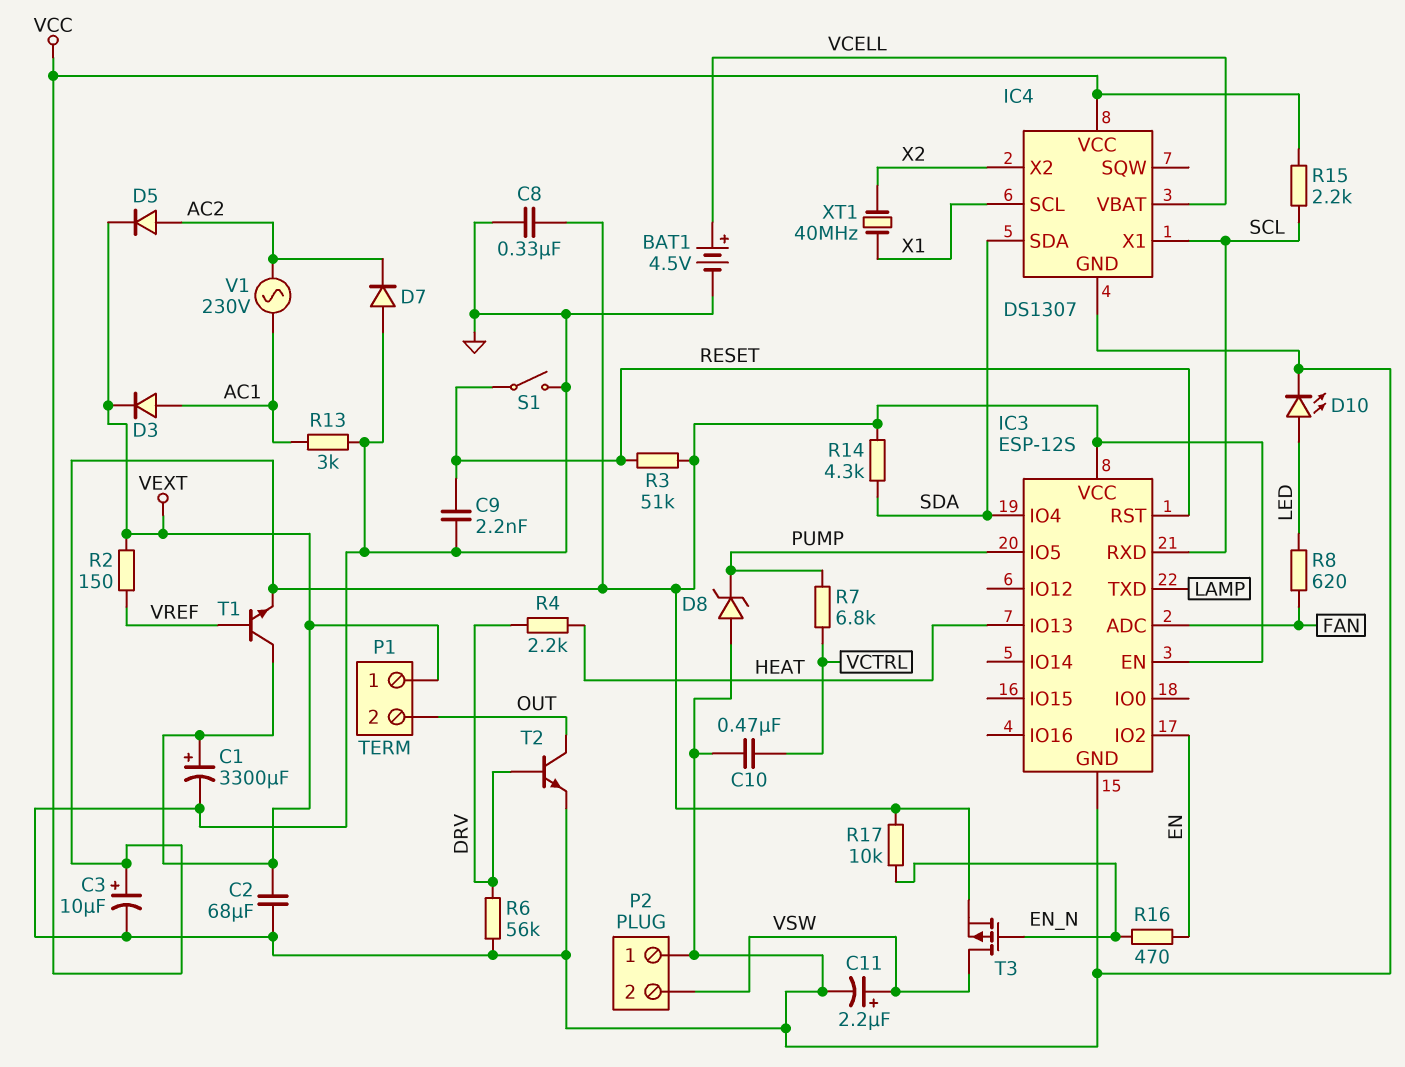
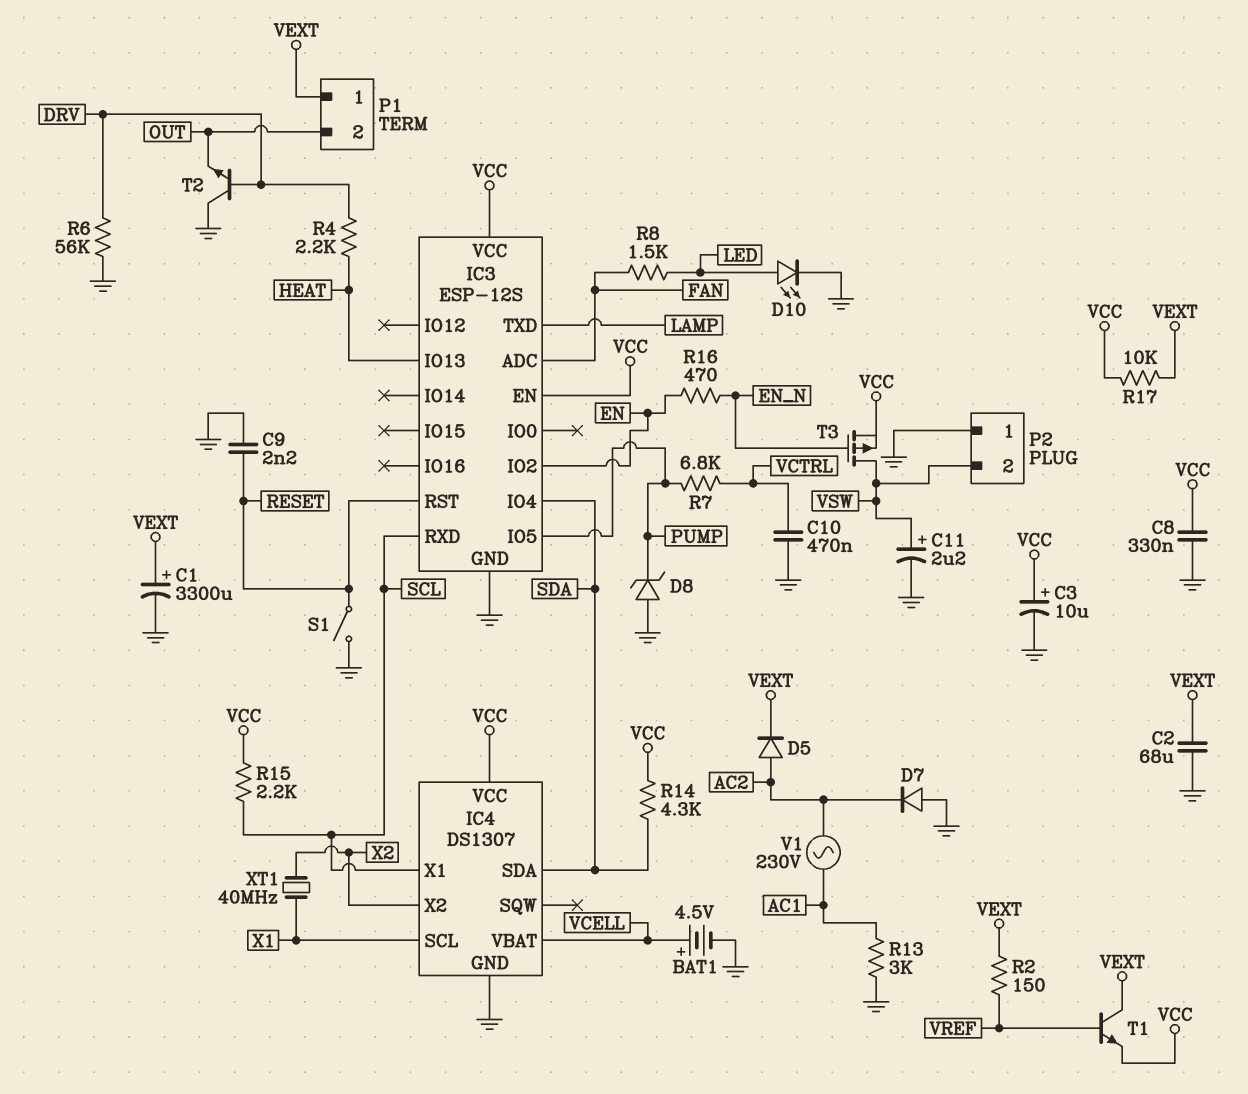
D3: diode (A AC1, K VEXT) -> none
R3: 51k (RESET, VCC) -> none
R8: 620 (FAN, LED) -> 1.5k (FAN, LED)
R17: 10k (EN_N, VCC) -> 10k (VCC, VEXT)
T2: NPN (B DRV, C OUT, E GND) -> NPN (B DRV, C GND, E OUT)

